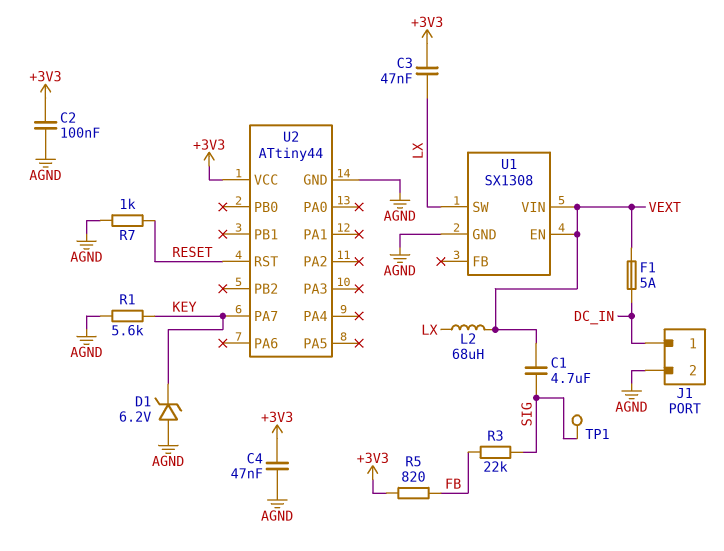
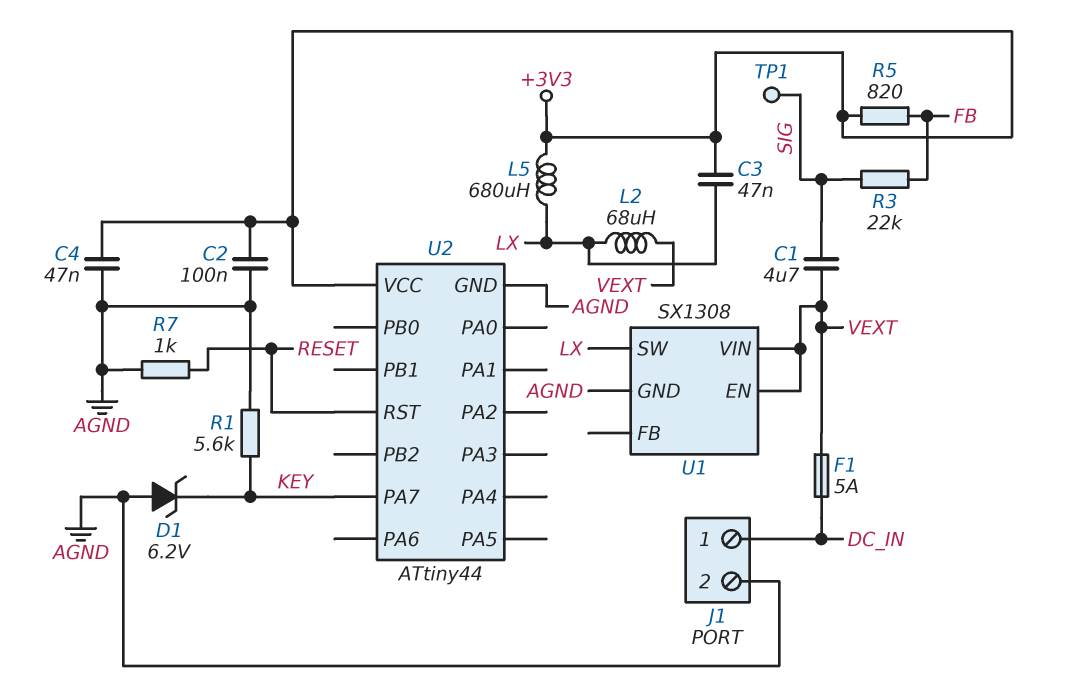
L5: none -> 680uH (+3V3, LX)

